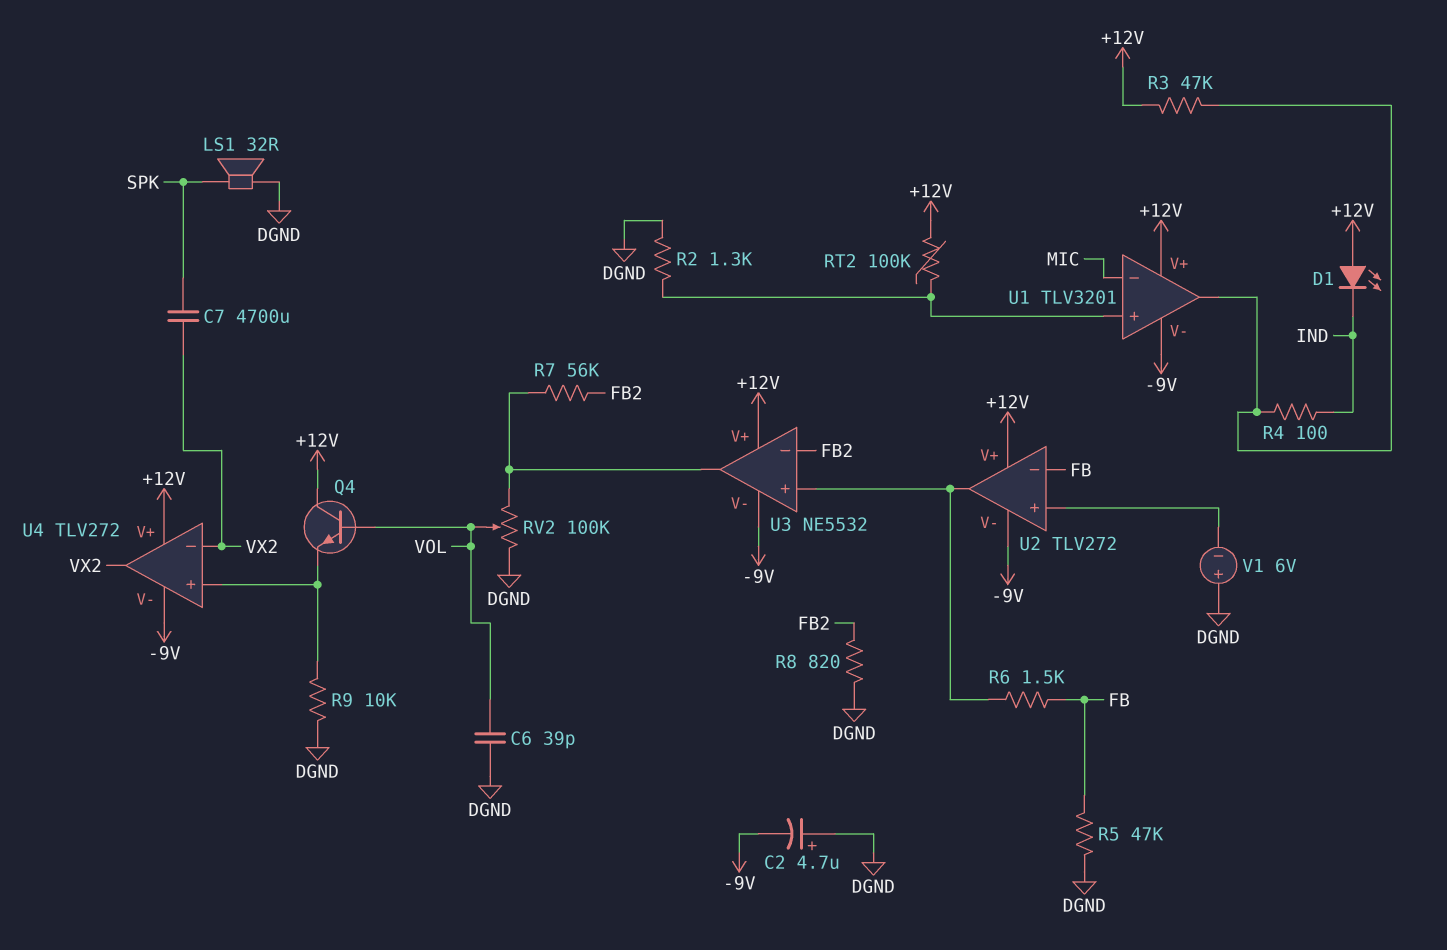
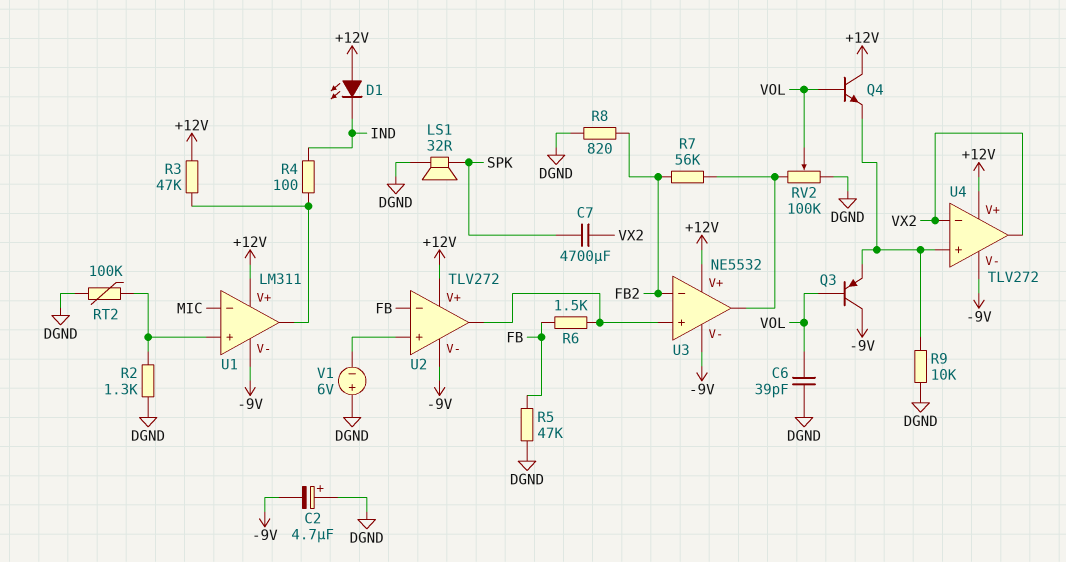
Q3: none -> PNP (B VOL, C -9V, E U4/in+)
RT2: 100k (+12V, U1/in+) -> 100k (DGND, U1/in+)
U1: TLV3201 -> LM311

